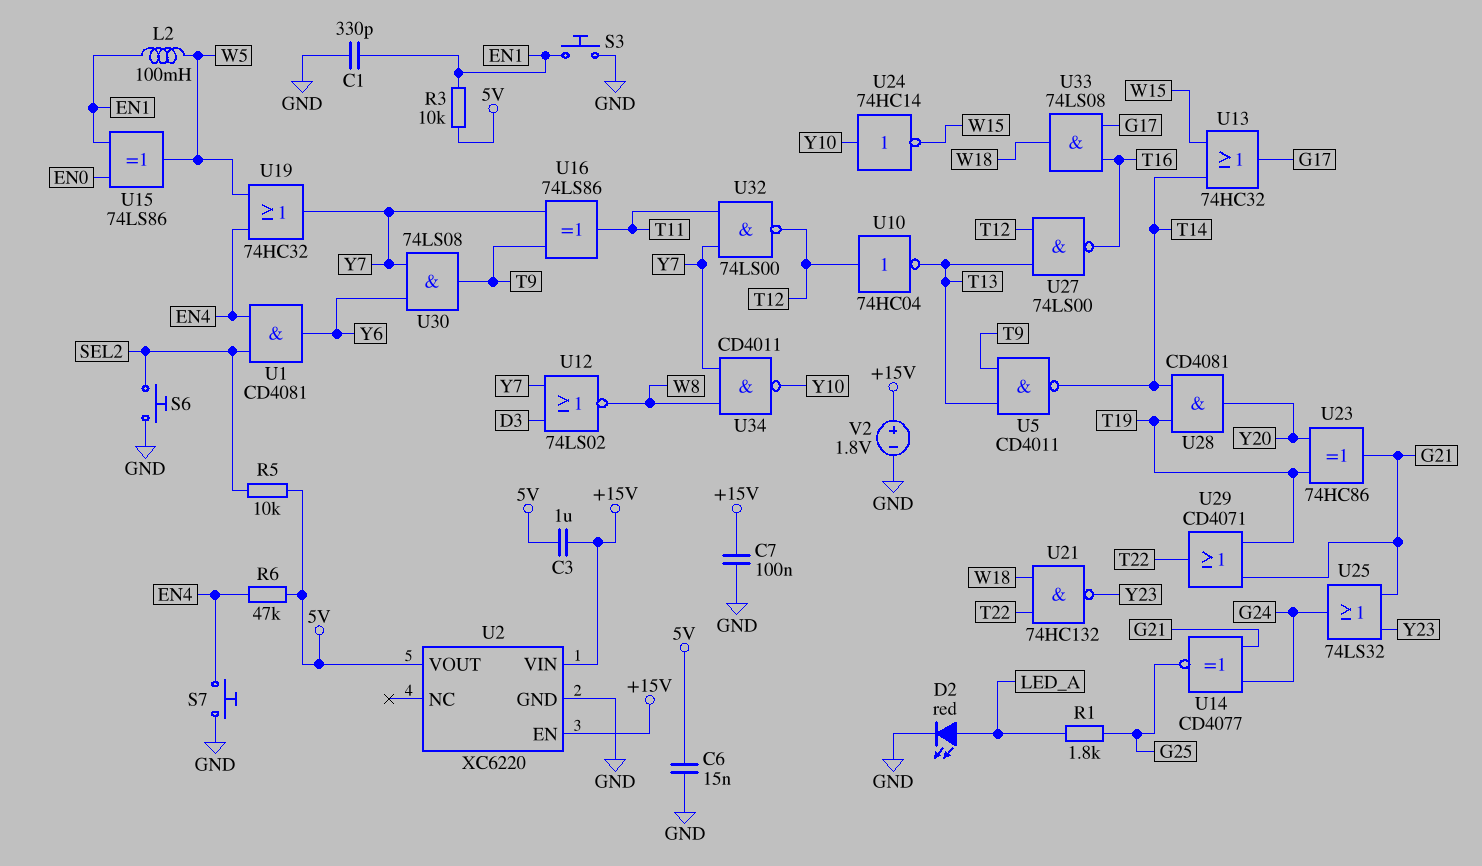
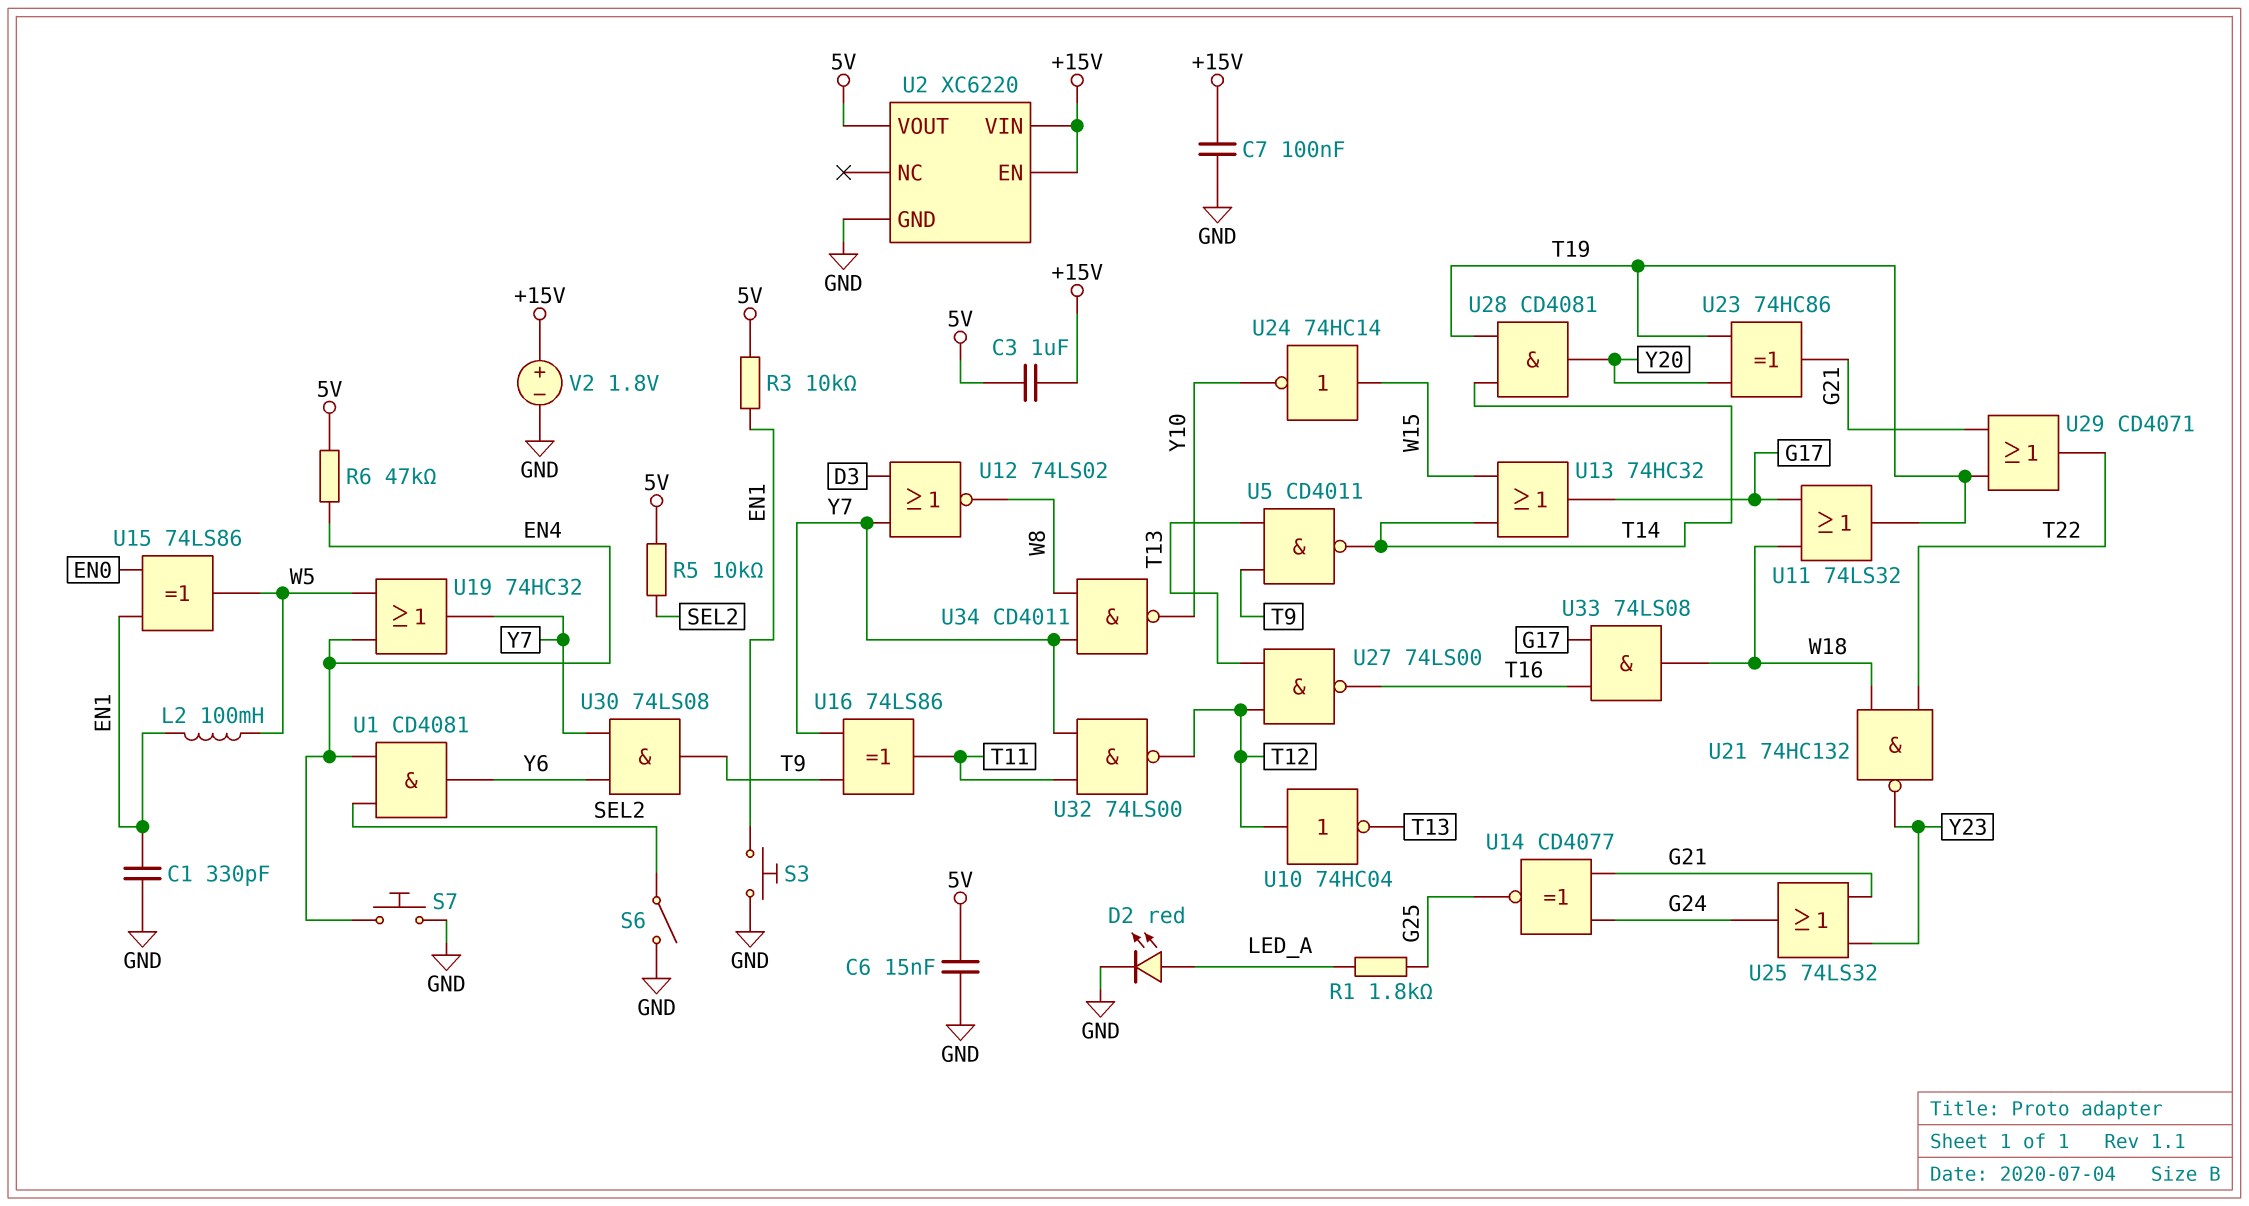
S6: button (GND, SEL2) -> switch (GND, SEL2)
U11: none -> OR 74LS32 (in G17, in W18, out T19)
U24: NOT 74HC14 (in Y10, out W15) -> NOT 74HC14 (in W15, out Y10)

